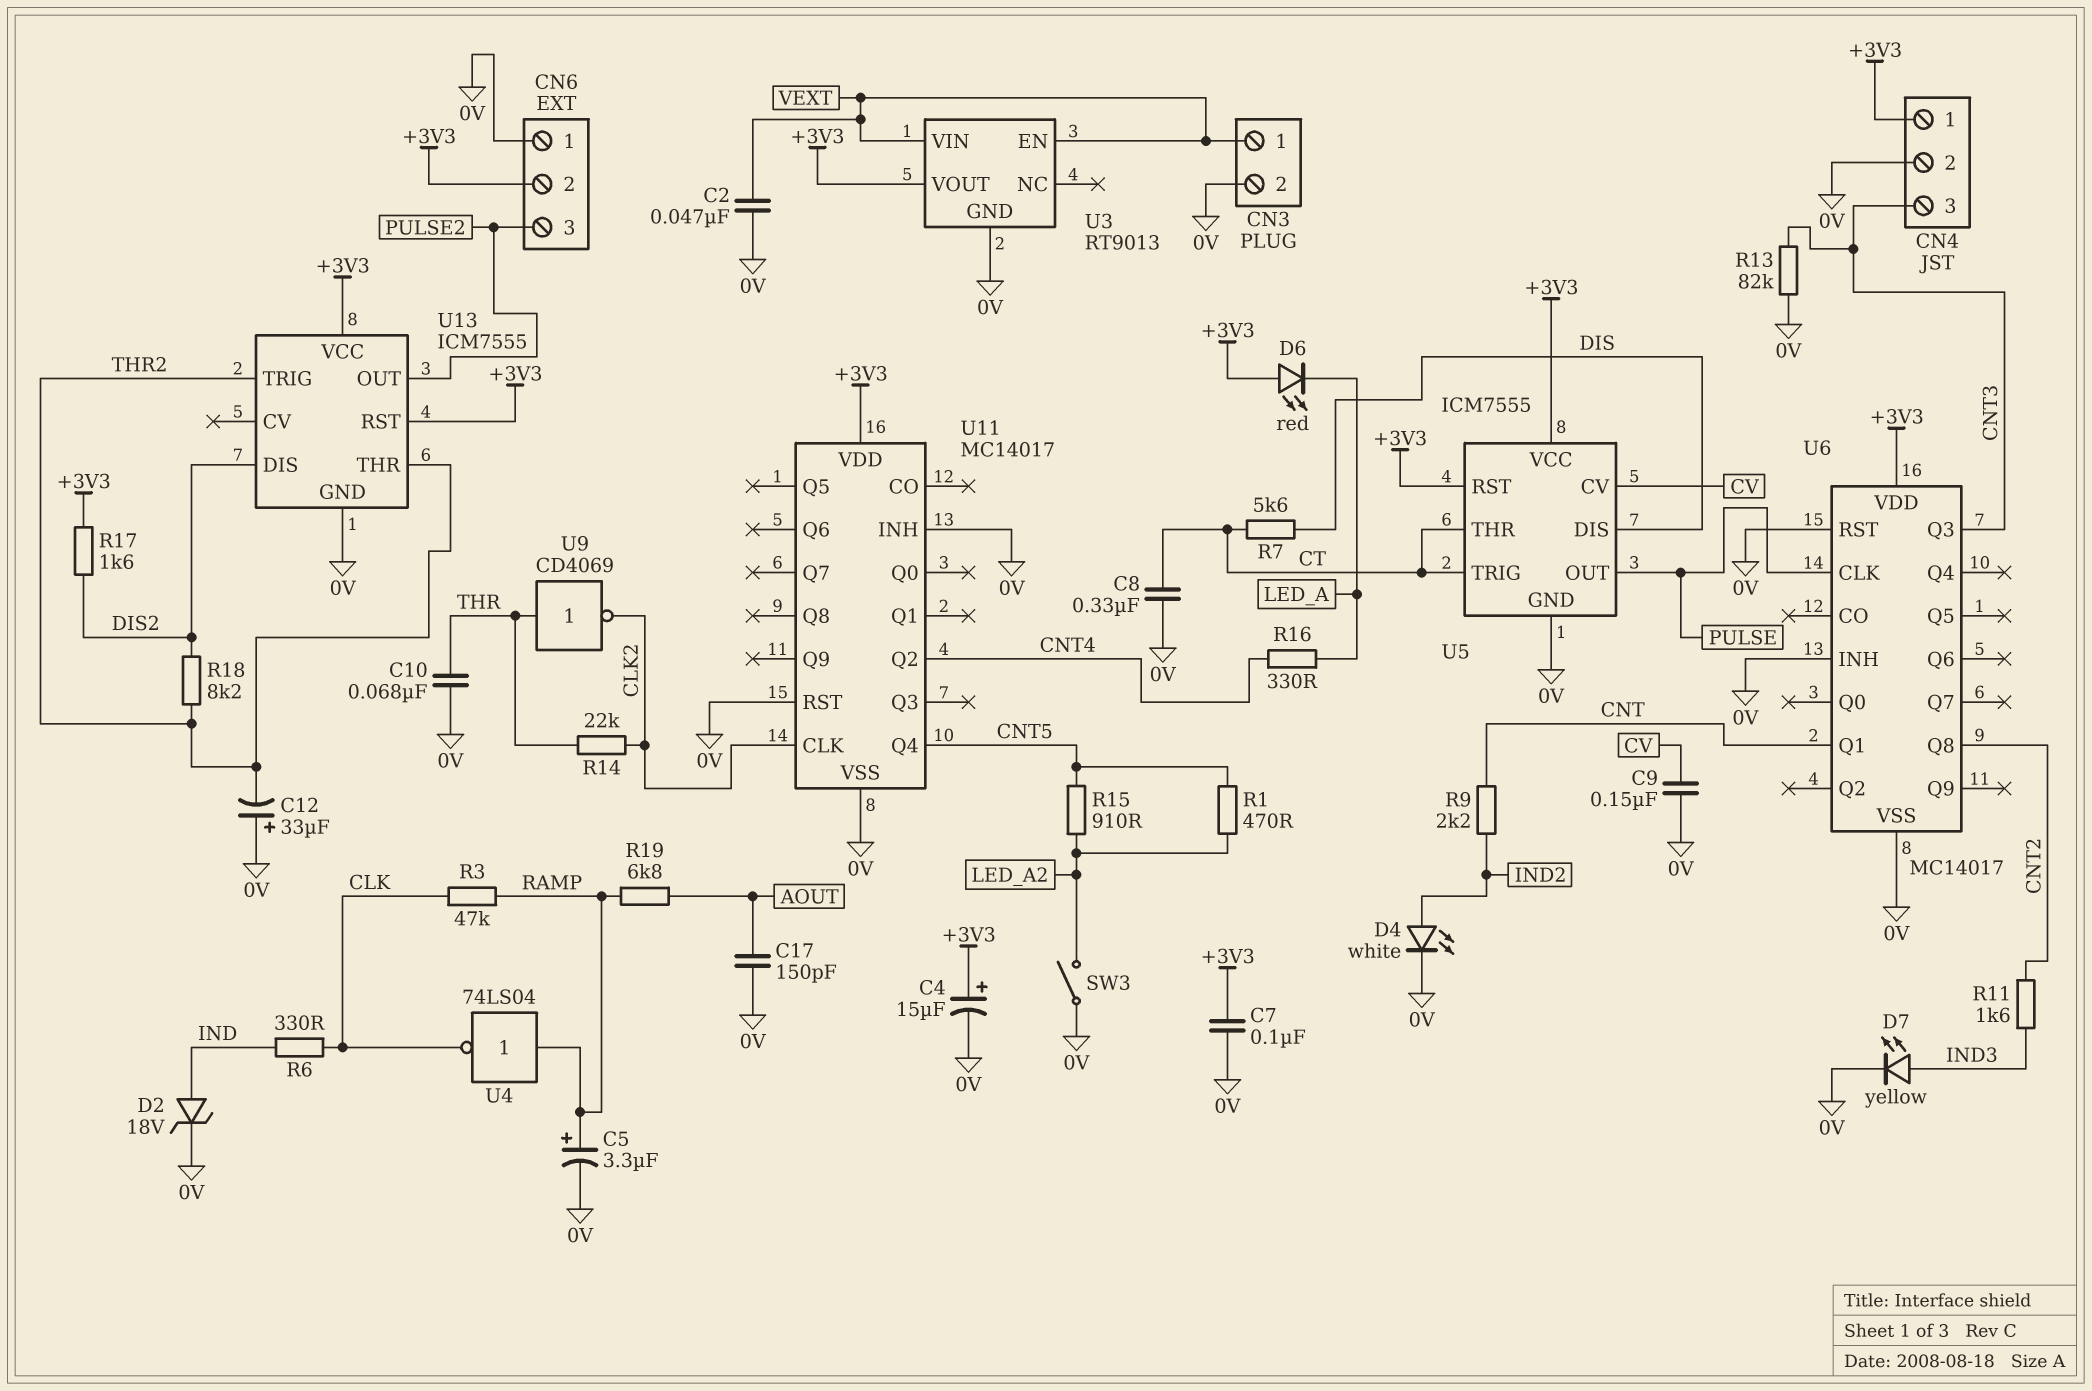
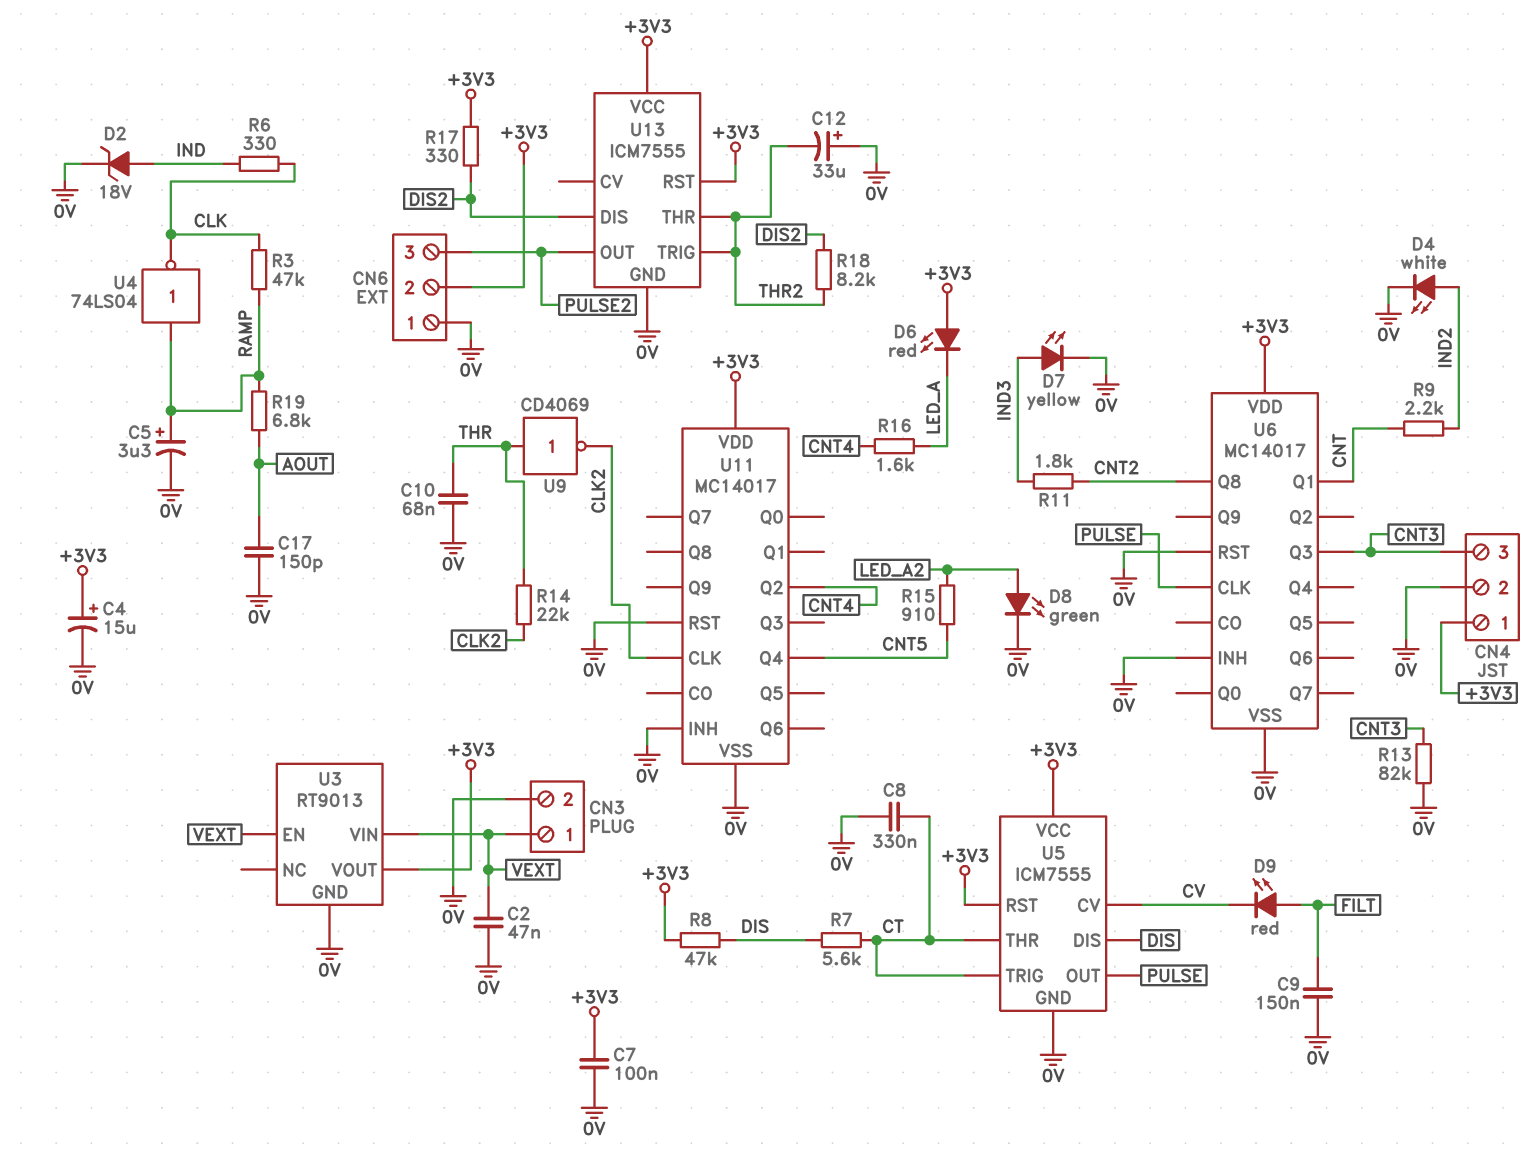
C9: 150nF (0V, CV) -> 150nF (0V, FILT)
D8: none -> LED green (A LED_A2, K 0V)
D9: none -> LED red (A FILT, K CV)
R1: 470 (CNT5, LED_A2) -> none
R8: none -> 47k (+3V3, DIS)
R11: 1.6k (CNT2, IND3) -> 1.8k (CNT2, IND3)
R16: 330 (CNT4, LED_A) -> 1.6k (CNT4, LED_A)
R17: 1.6k (+3V3, DIS2) -> 330 (+3V3, DIS2)
SW3: switch (0V, LED_A2) -> none

